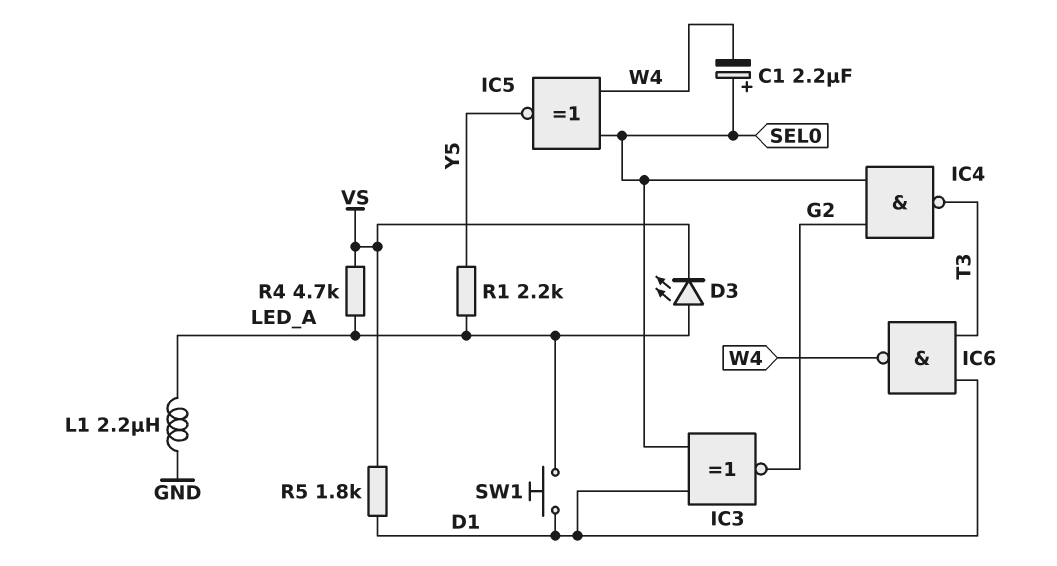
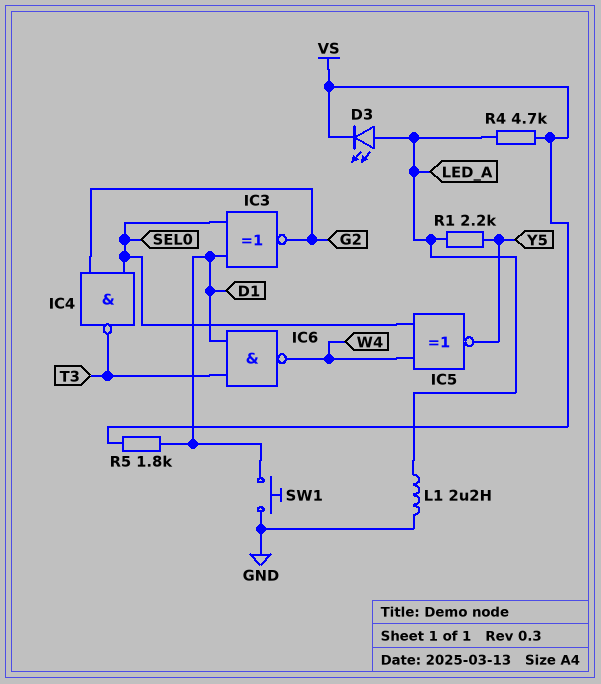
C1: 2.2uF (plus SEL0, minus W4) -> none
SW1: button (D1, LED_A) -> button (D1, GND)

